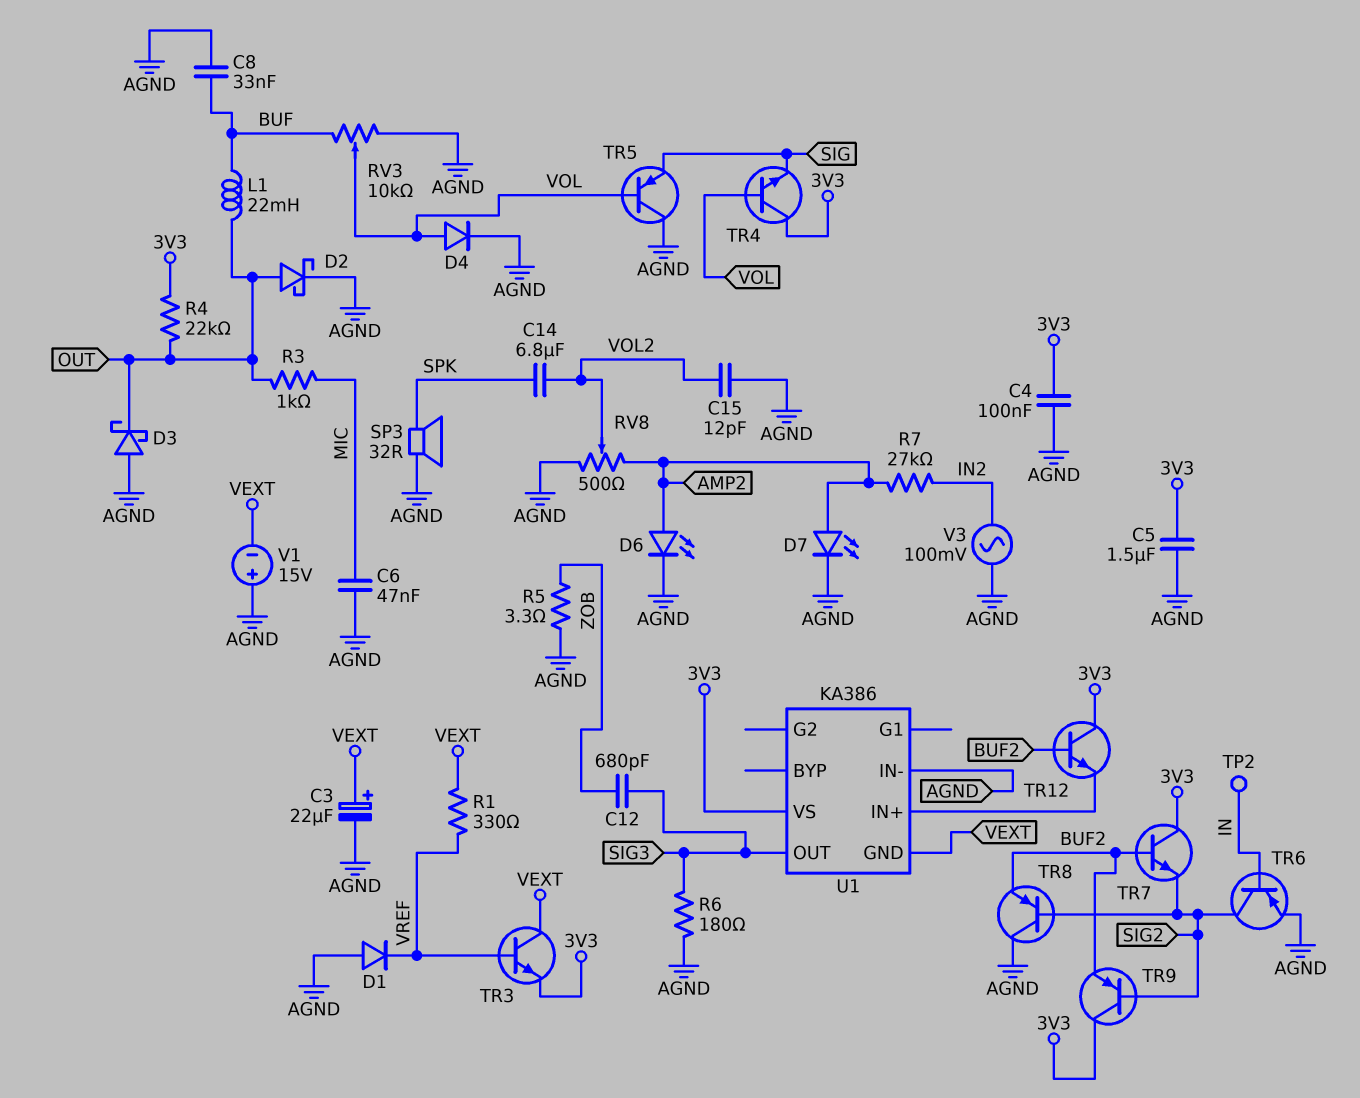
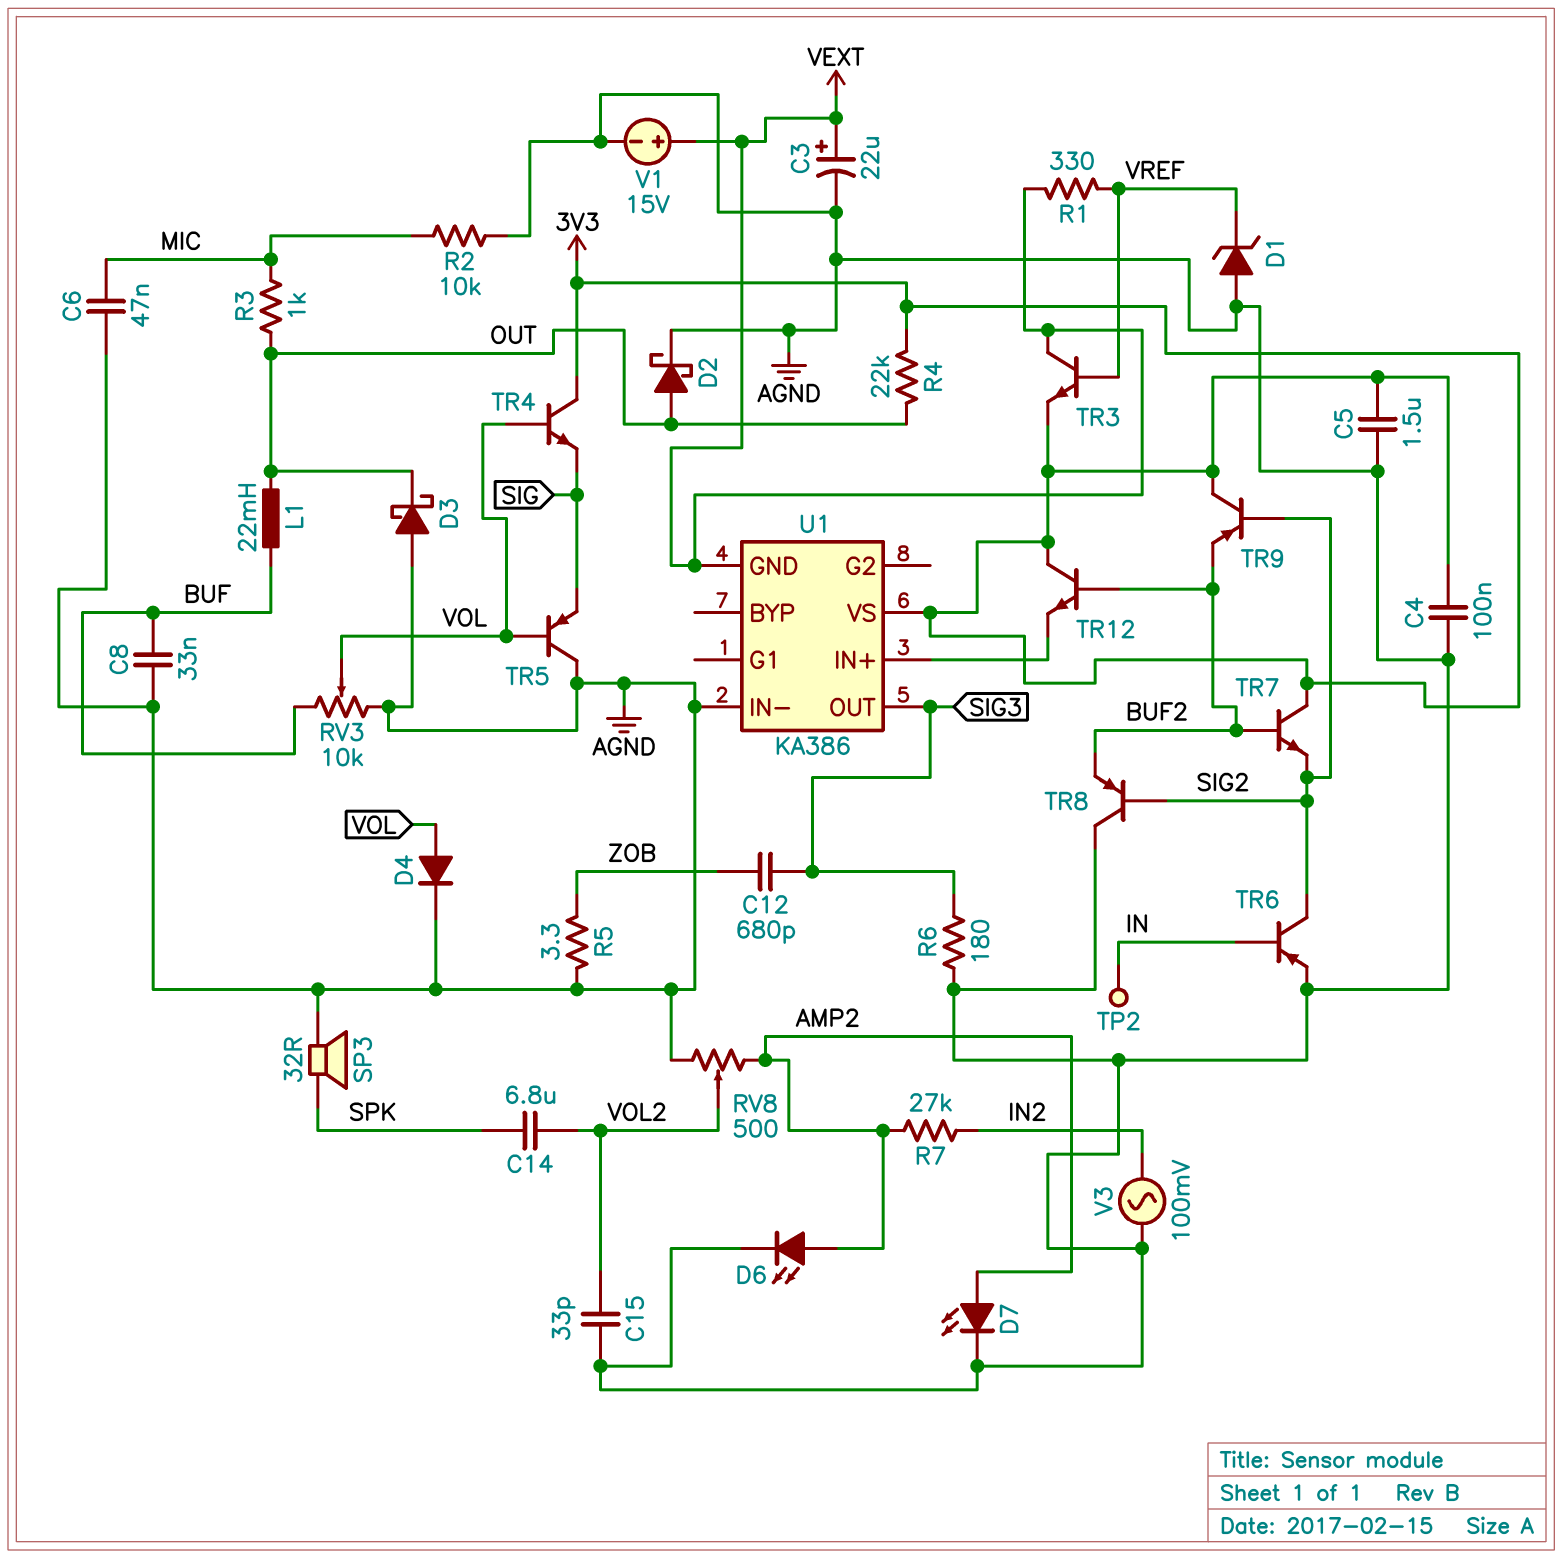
C15: 12pF (AGND, VOL2) -> 33pF (AGND, VOL2)
D1: diode (A AGND, K VREF) -> zener (A AGND, K VREF)
R2: none -> 10k (AGND, MIC)
V1: 15V (plus AGND, minus VEXT) -> 15V (plus VEXT, minus AGND)

